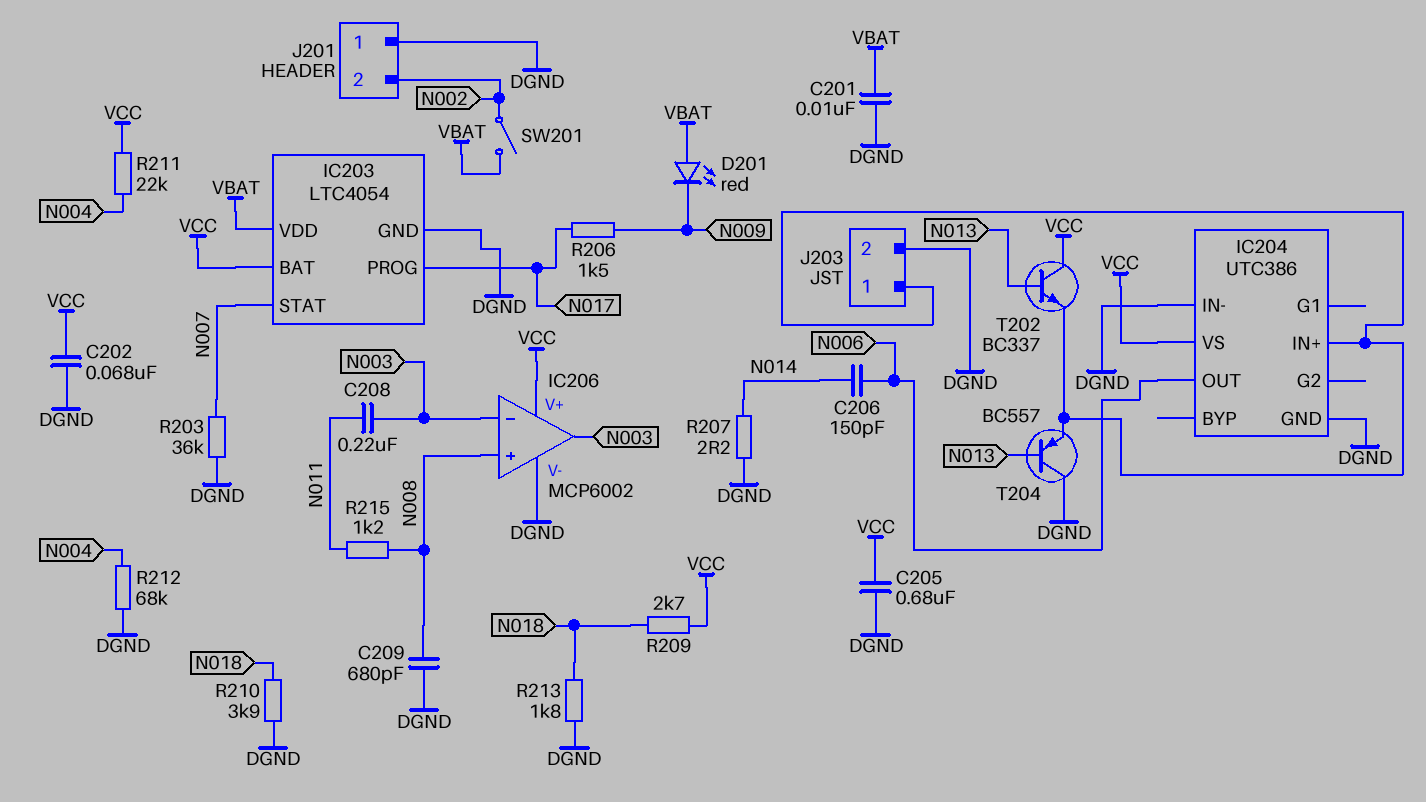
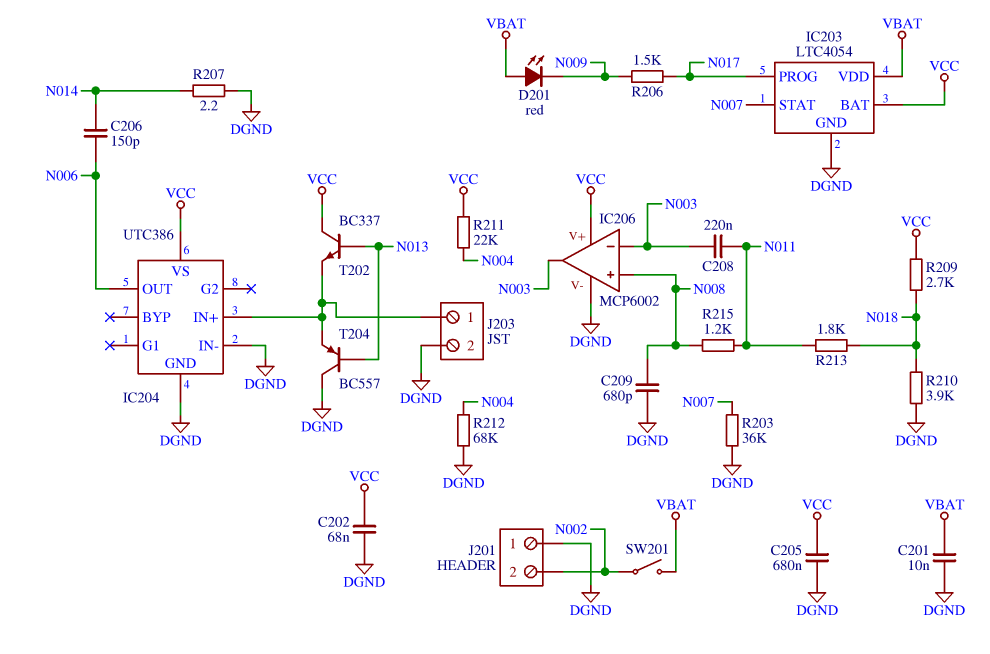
R213: 1.8k (DGND, N018) -> 1.8k (N011, N018)

